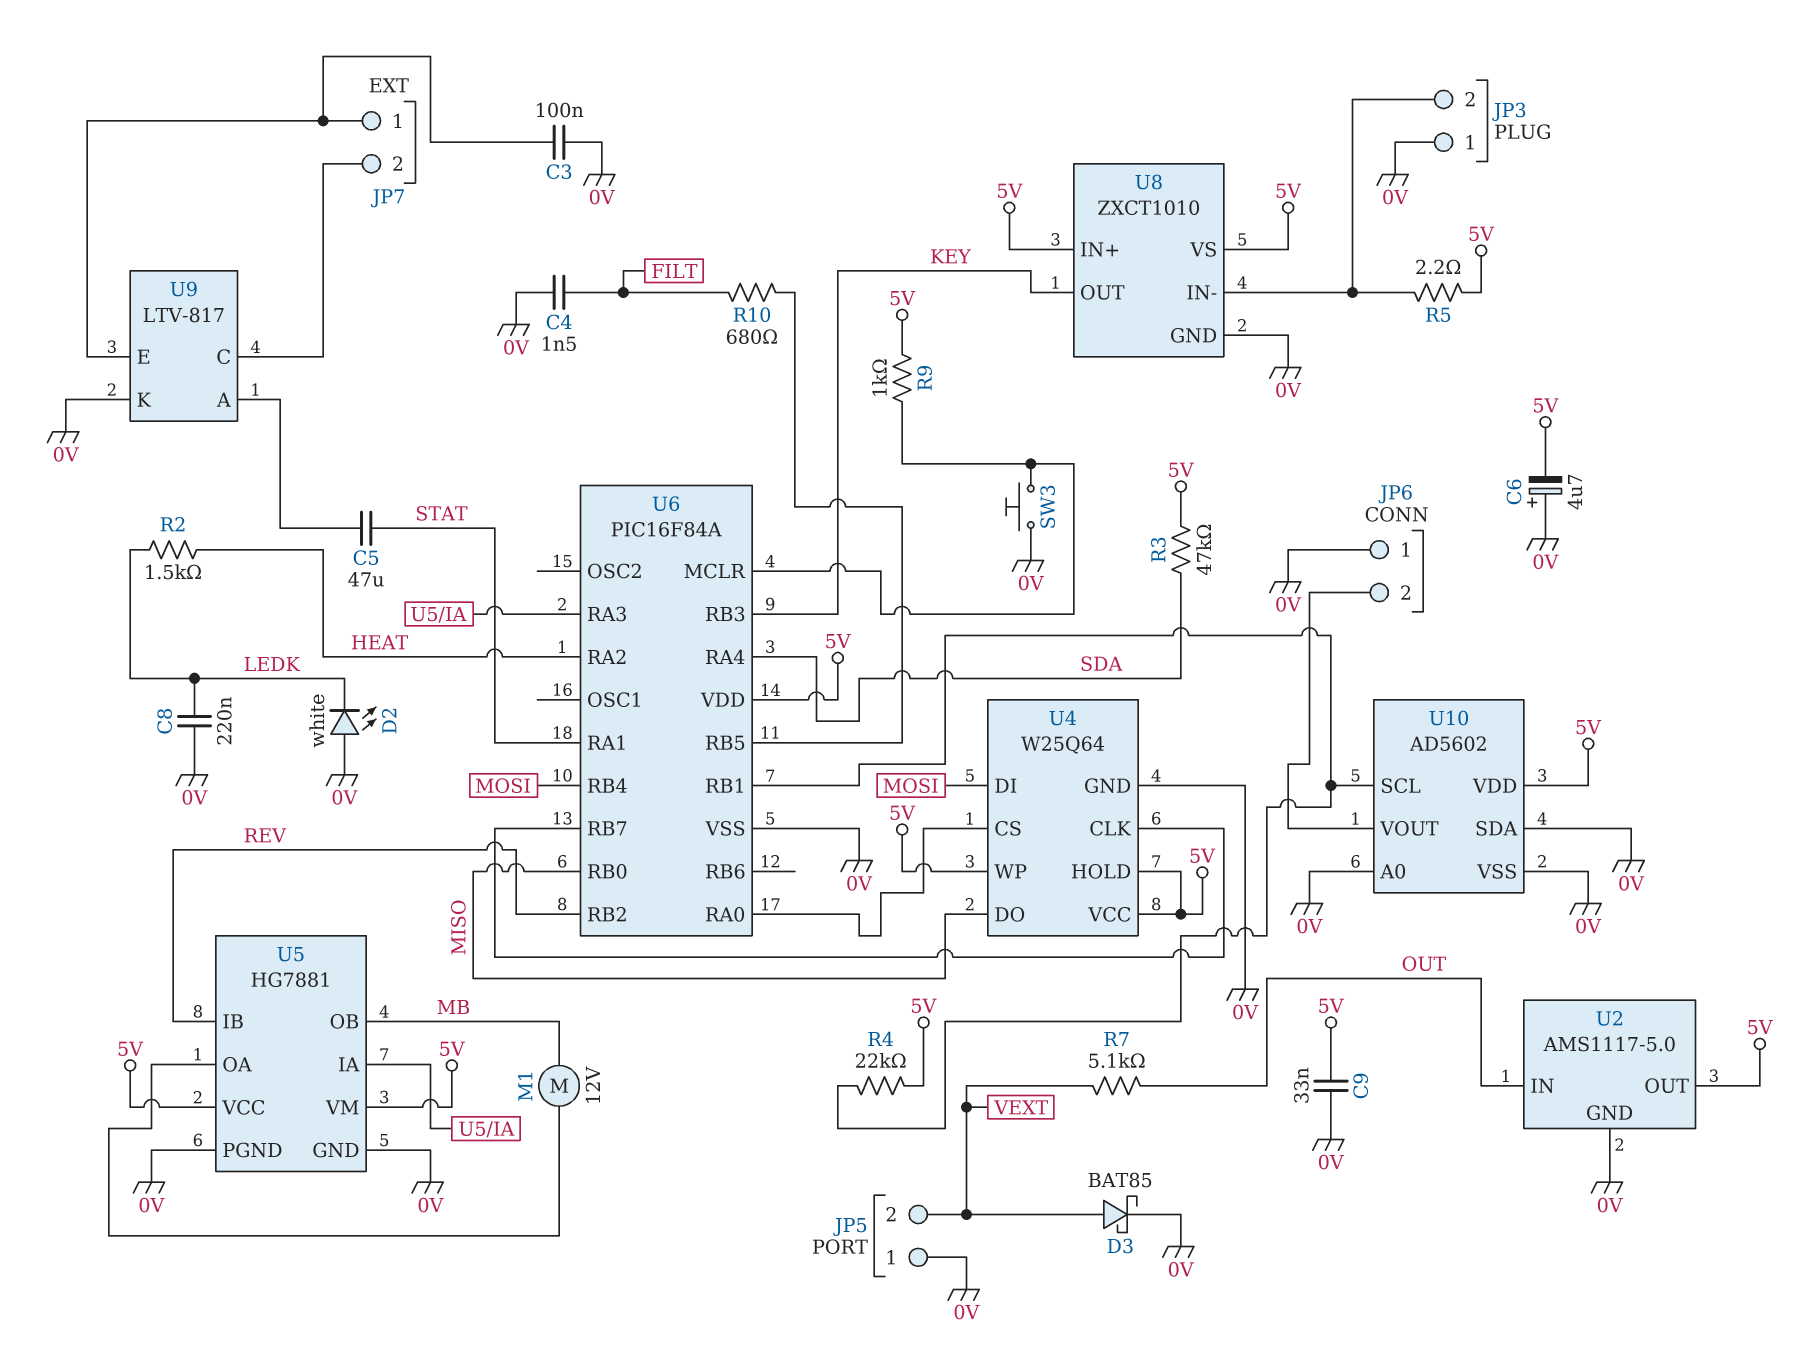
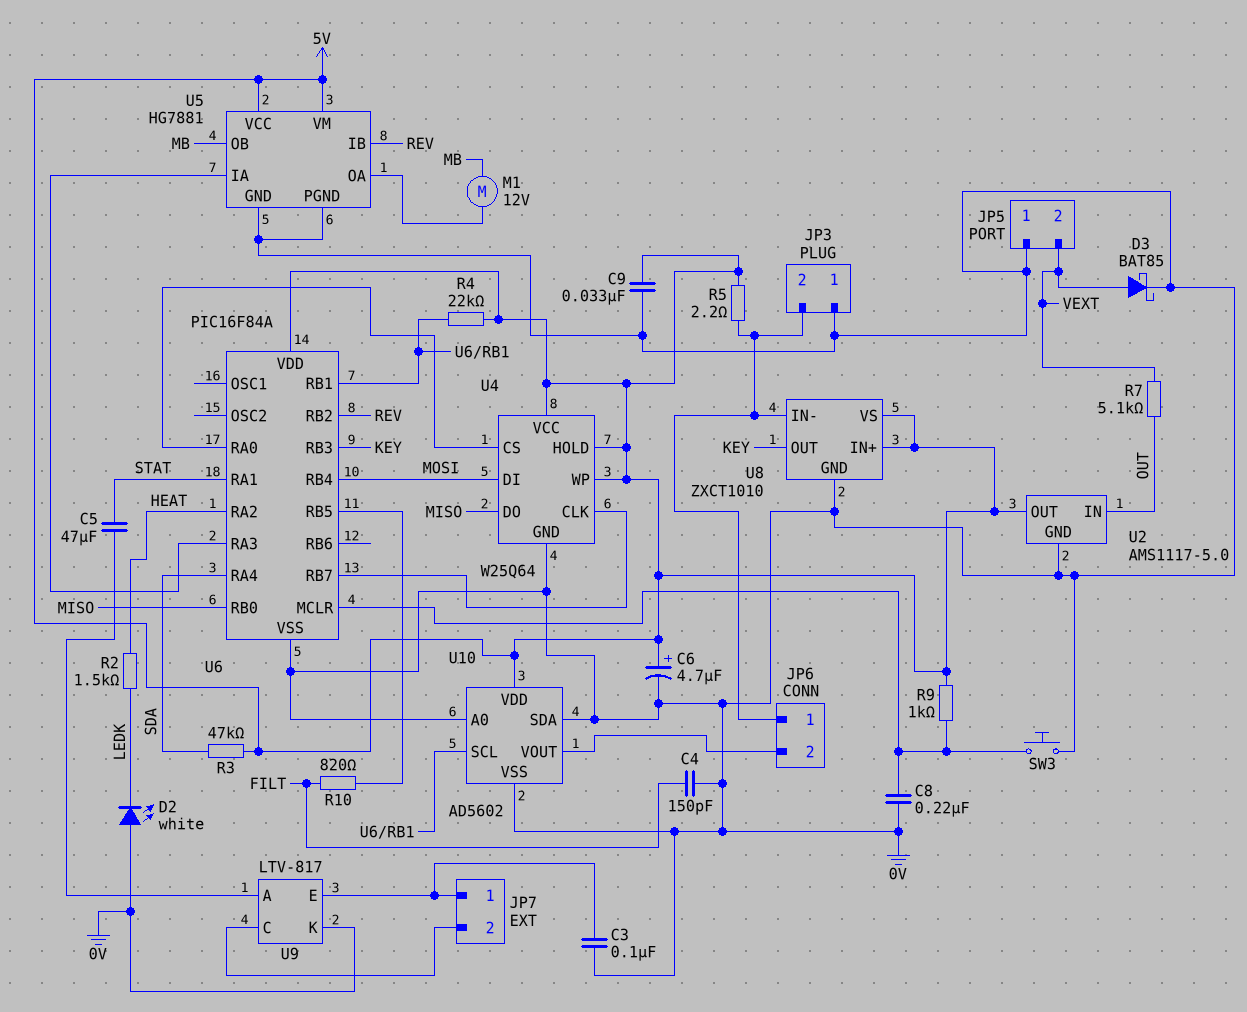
C4: 1.5nF (0V, FILT) -> 150pF (0V, FILT)
C6: 4.7uF (plus 0V, minus 5V) -> 4.7uF (plus 5V, minus 0V)
C8: 220nF (0V, LEDK) -> 220nF (0V, U6/MCLR)
JP6 pin 1: 0V -> JP3/2
R10: 680 (FILT, U6/RB5) -> 820 (FILT, U6/RB5)

